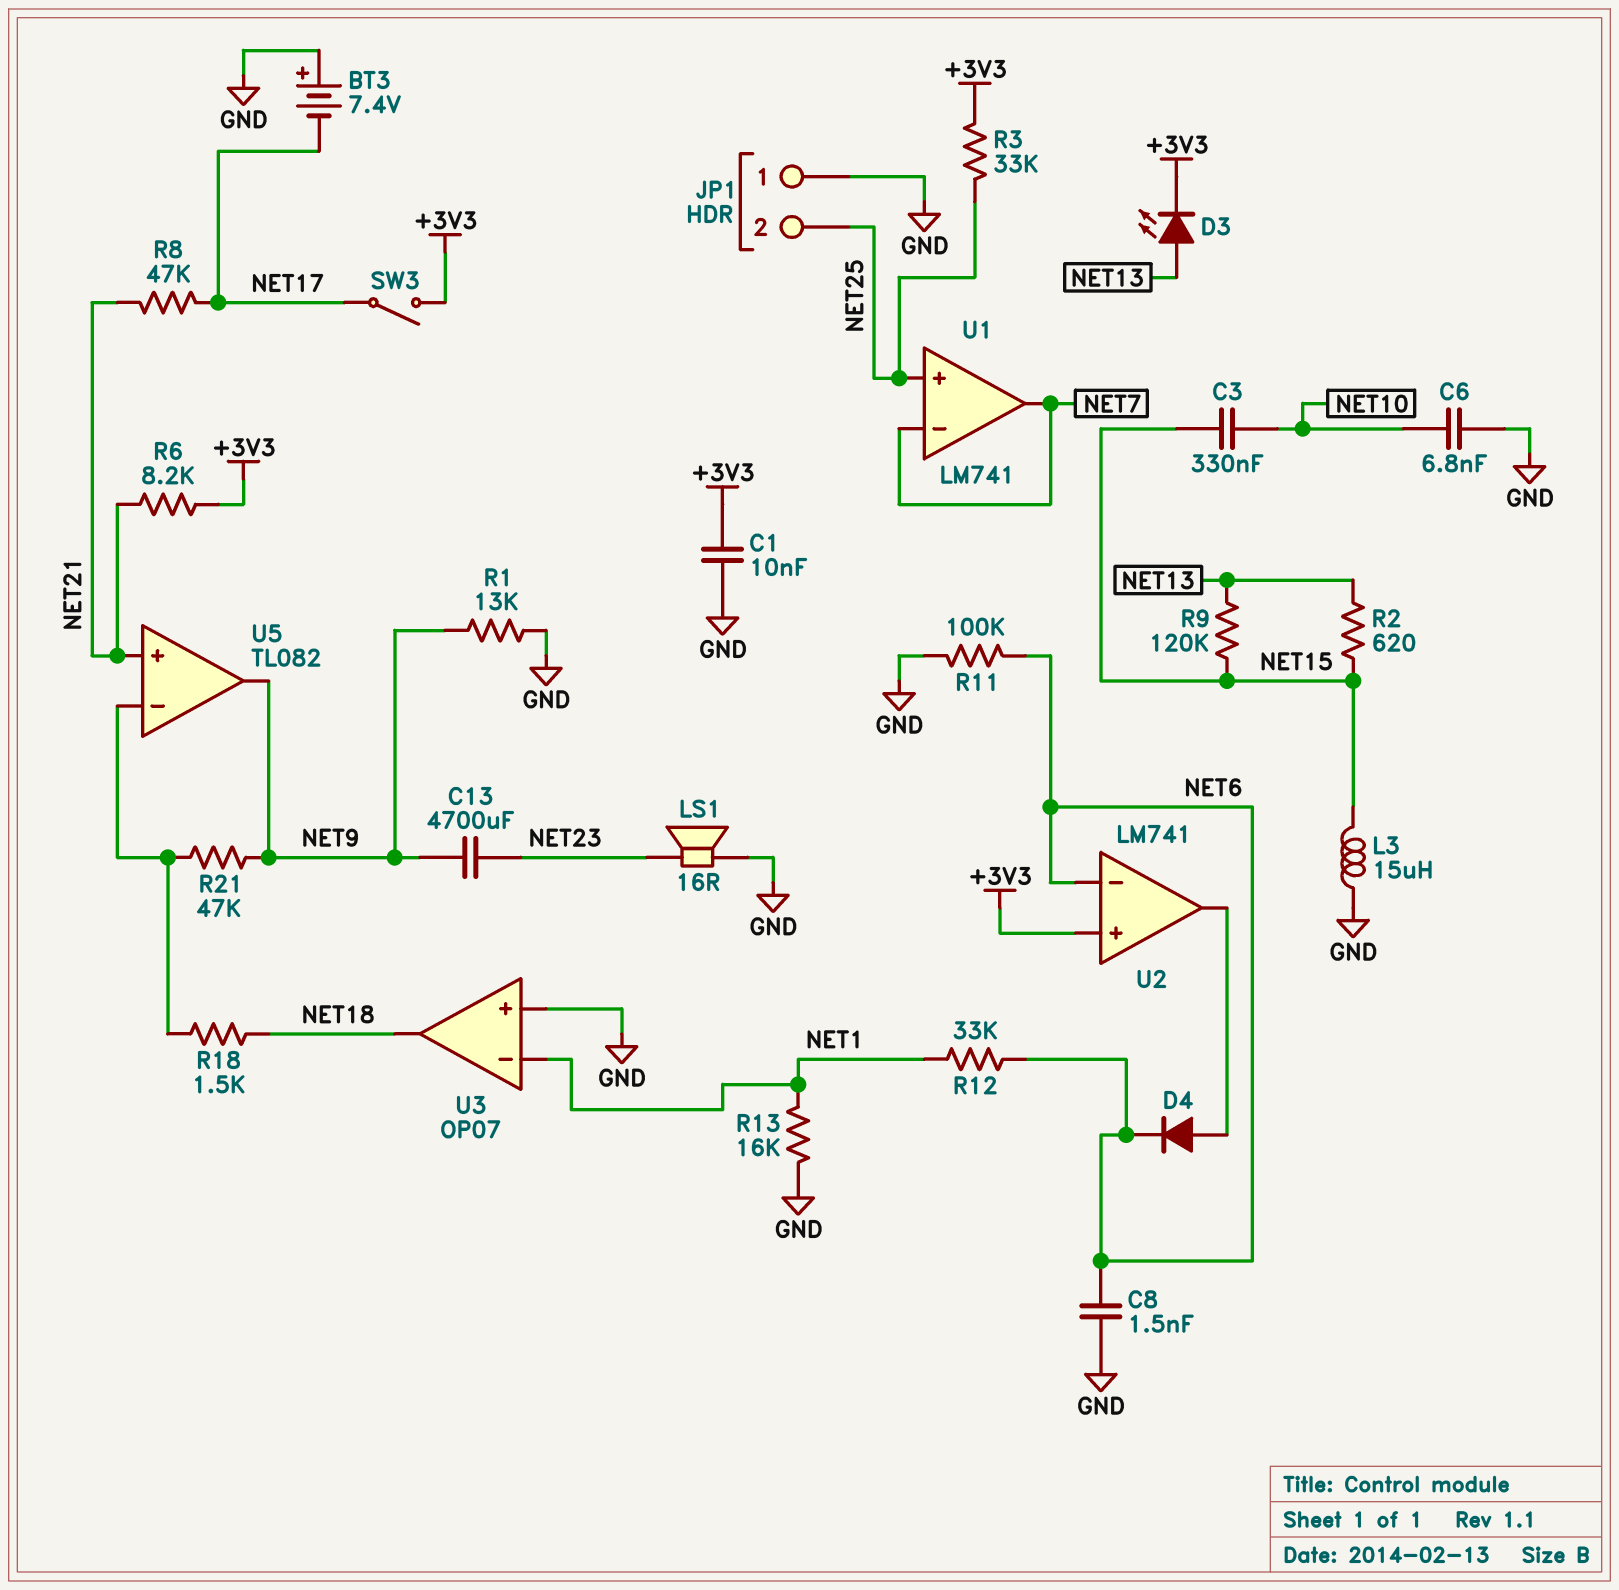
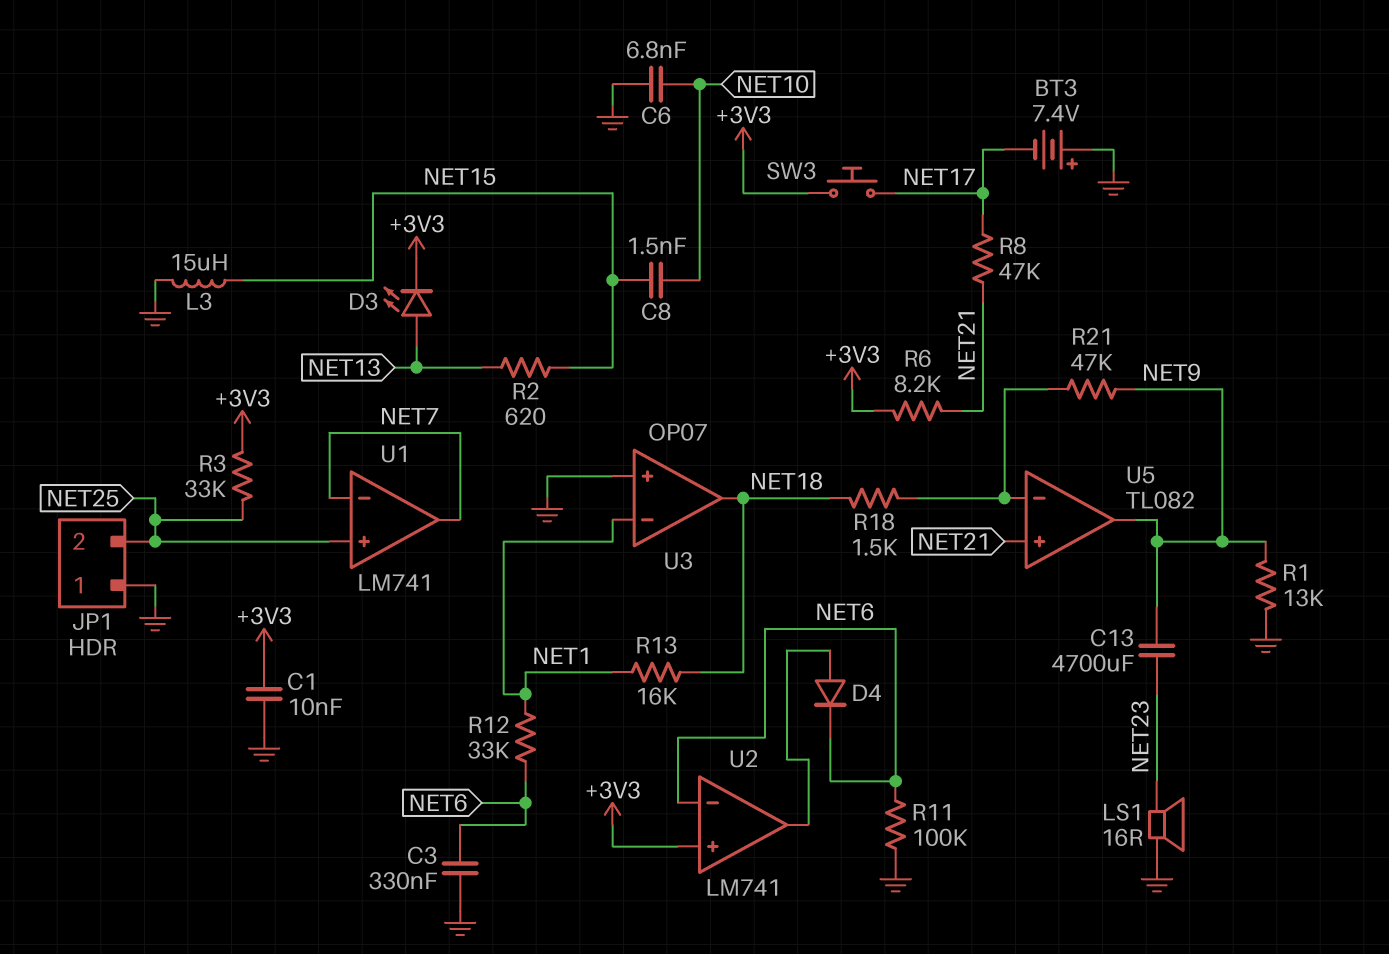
C3: 330nF (NET10, NET15) -> 330nF (GND, NET6)
C8: 1.5nF (GND, NET6) -> 1.5nF (NET10, NET15)
R9: 120k (NET13, NET15) -> none
R13: 16k (GND, NET1) -> 16k (NET1, NET18)
SW3: switch (+3V3, NET17) -> button (+3V3, NET17)

